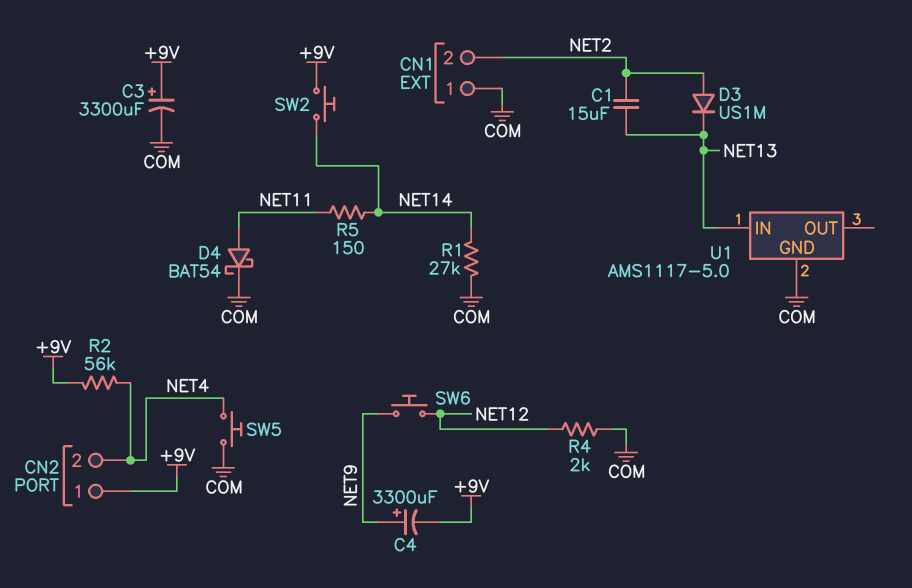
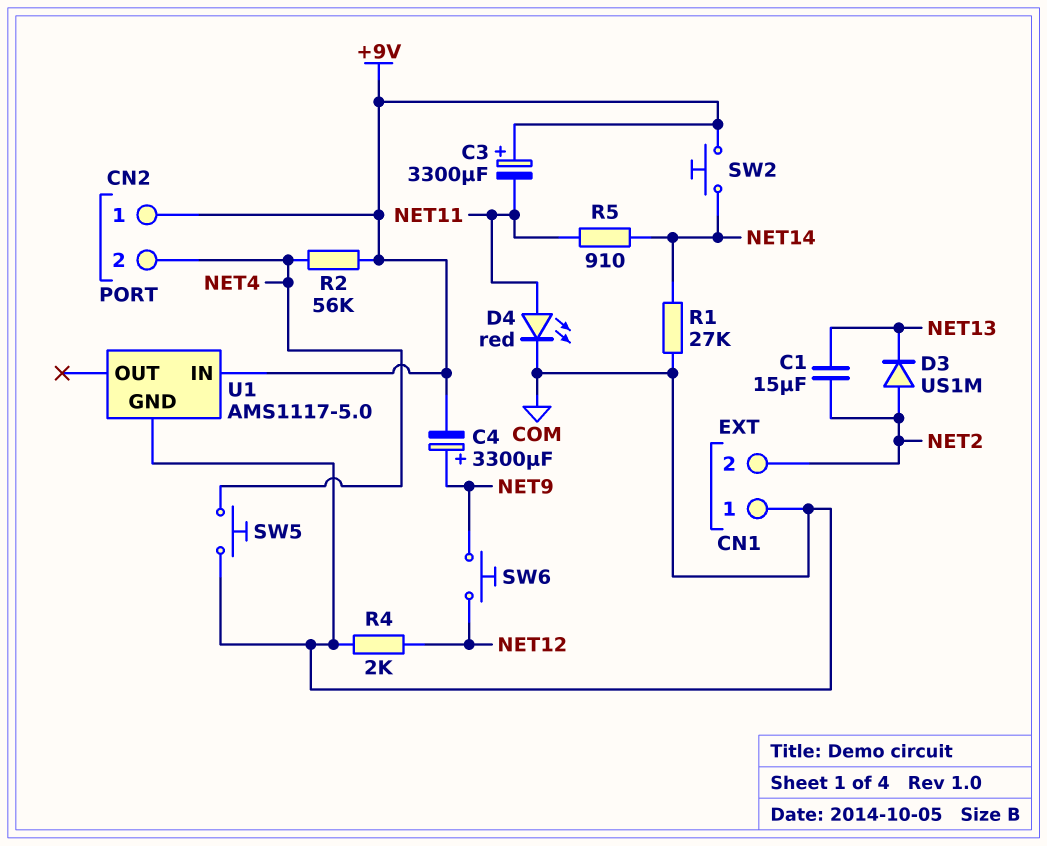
C3: 3300uF (plus +9V, minus COM) -> 3300uF (plus +9V, minus NET11)
D4: schottky BAT54 (A NET11, K COM) -> LED red (A NET11, K COM)
R5: 150 (NET11, NET14) -> 910 (NET11, NET14)
U1 pin IN: NET13 -> +9V

